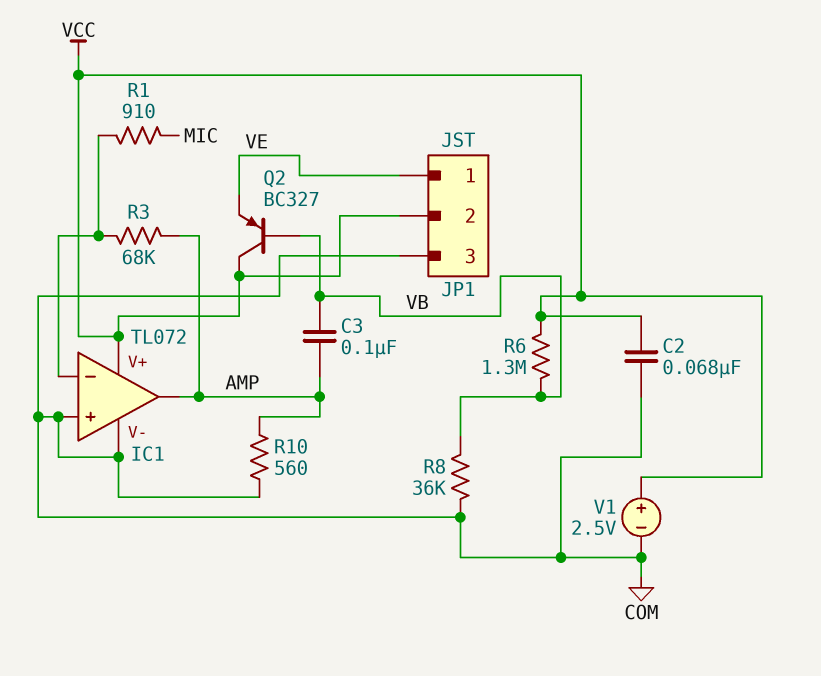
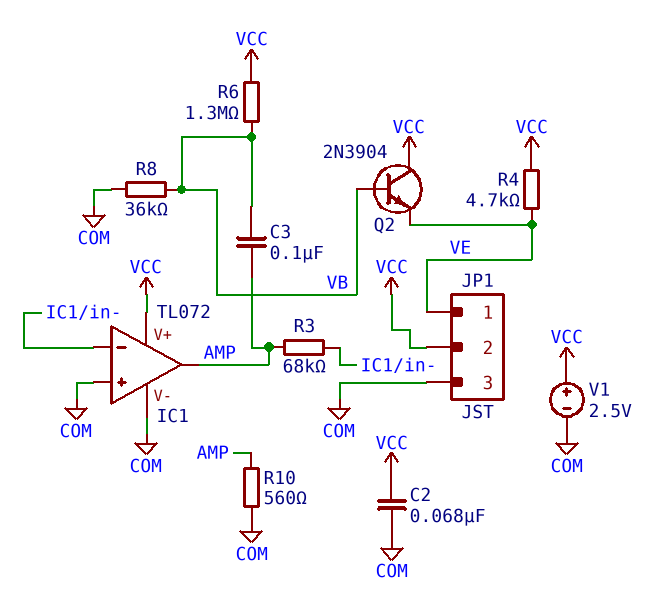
Q2: PNP BC327 (B VB, C VCC, E VE) -> NPN 2N3904 (B VB, C VCC, E VE)
R1: 910 (IC1/in-, MIC) -> none
R4: none -> 4.7k (VCC, VE)

